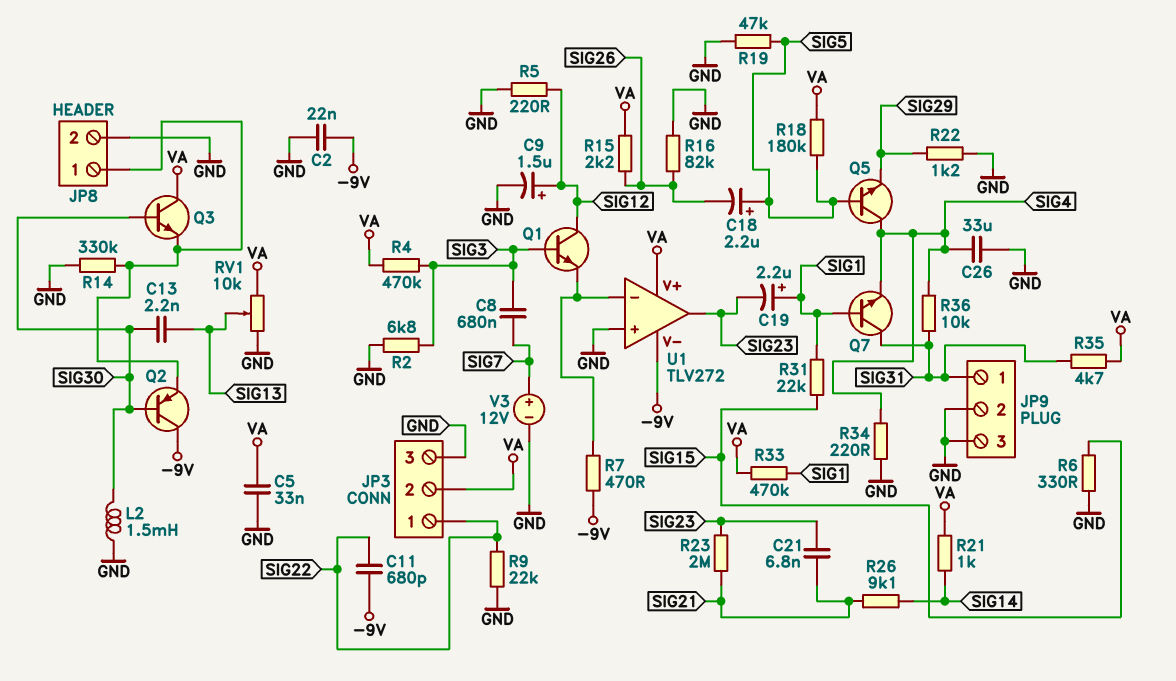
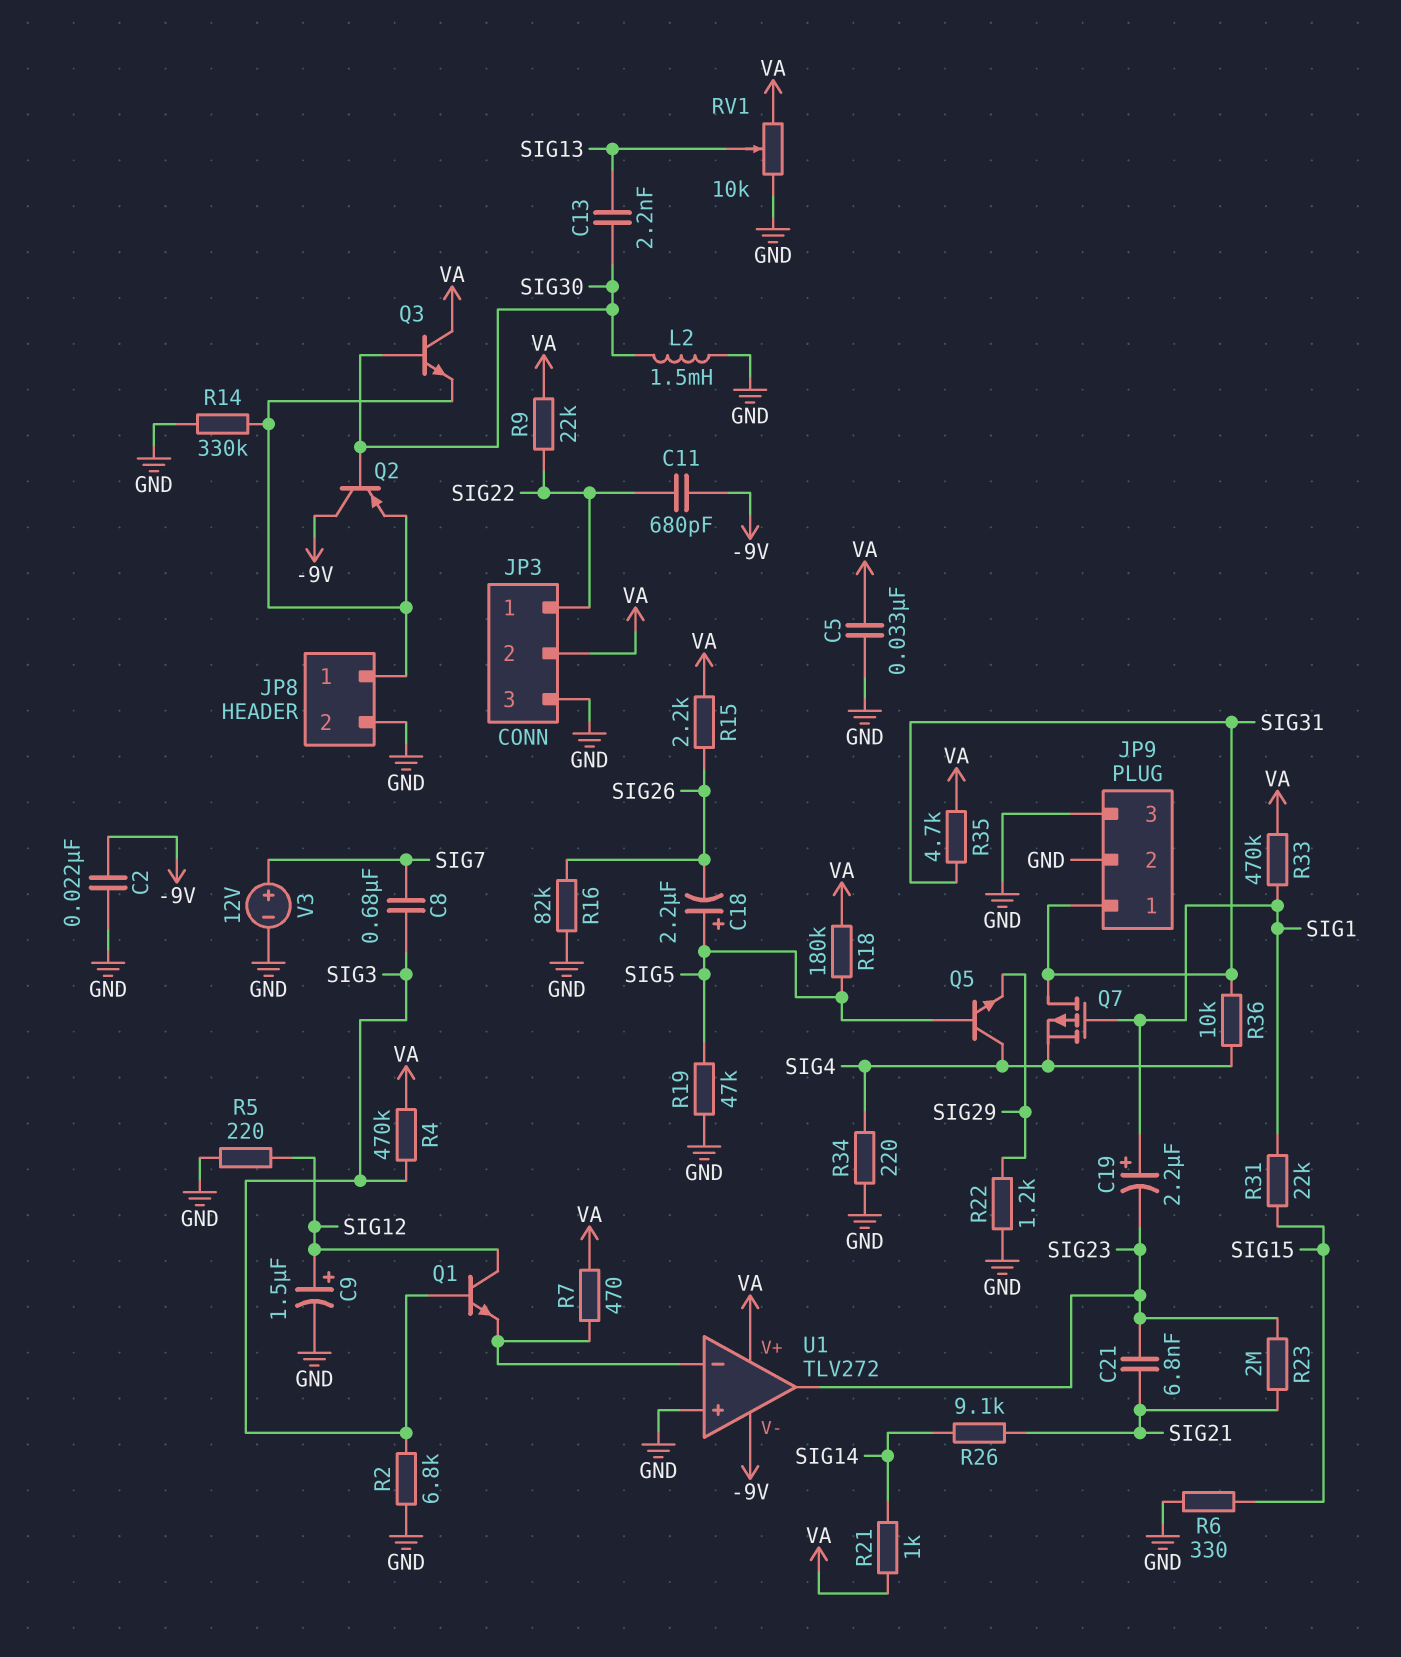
C26: 33uF (GND, SIG4) -> none
Q7: NPN (B SIG1, C SIG31, E SIG4) -> PMOS (G SIG1, D SIG31, S SIG4)
R7: 470 (-9V, U1/in-) -> 470 (U1/in-, VA)
R9: 22k (GND, SIG22) -> 22k (SIG22, VA)

